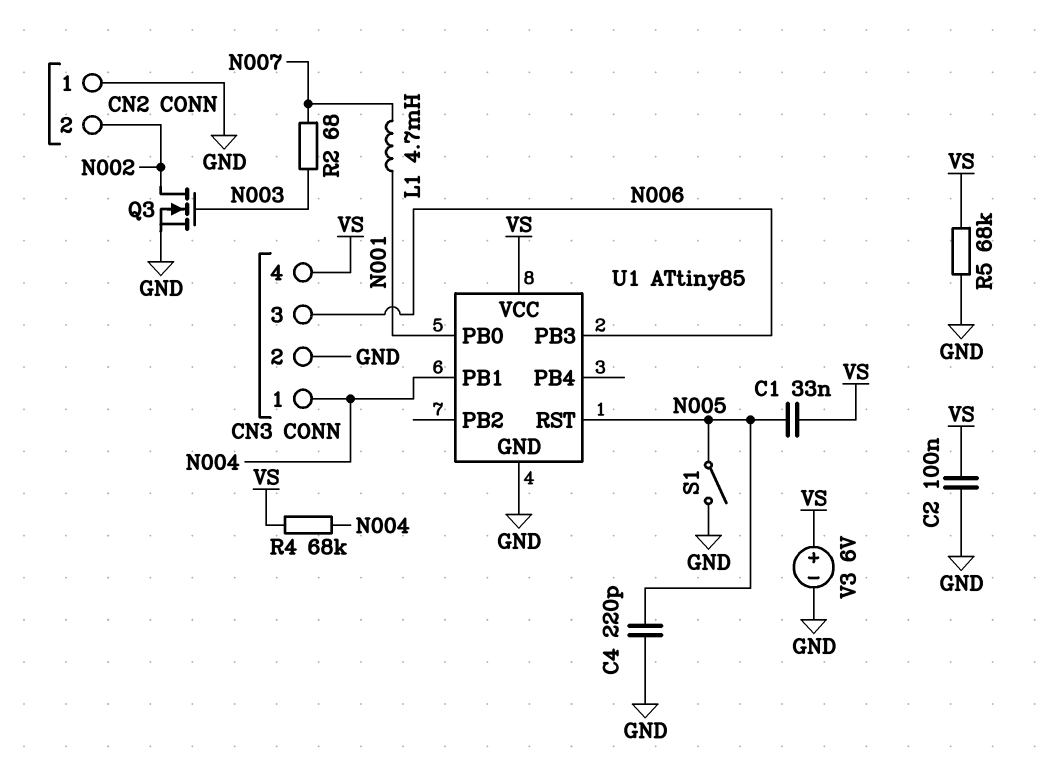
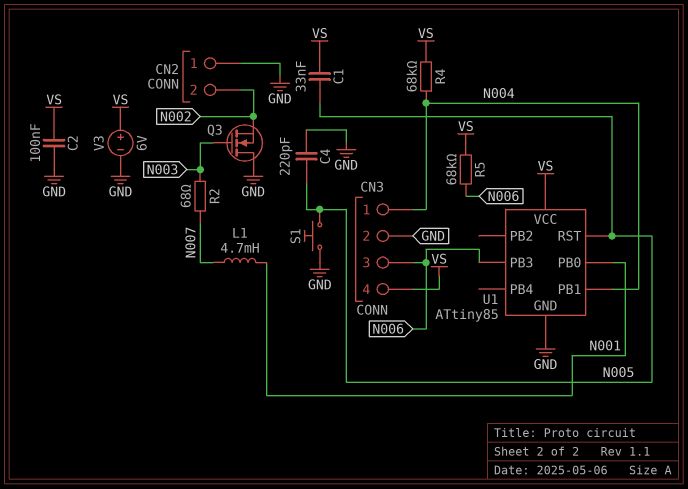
Q3: NMOS (G N003, D N002, S GND) -> NMOS (G N003, D GND, S N002)
R5: 68k (GND, VS) -> 68k (N006, VS)
S1: switch (GND, N005) -> button (GND, N005)

